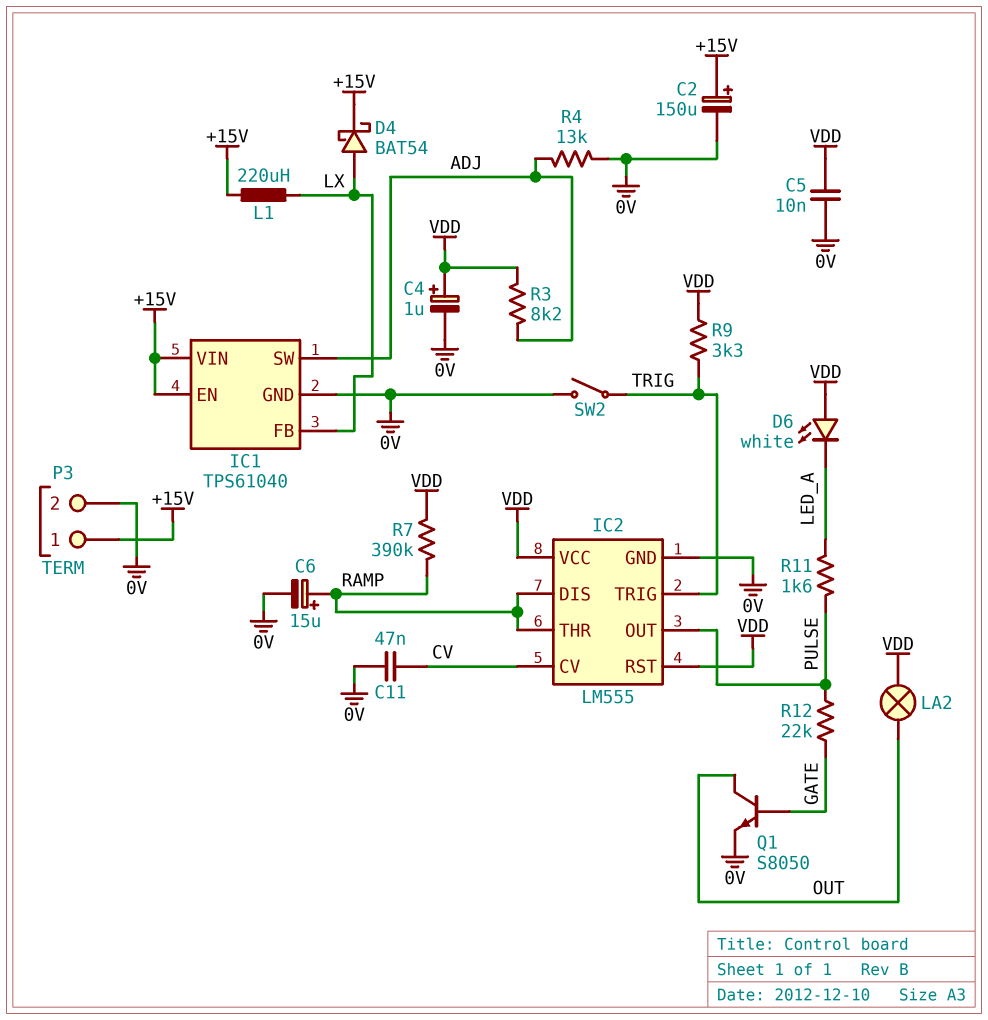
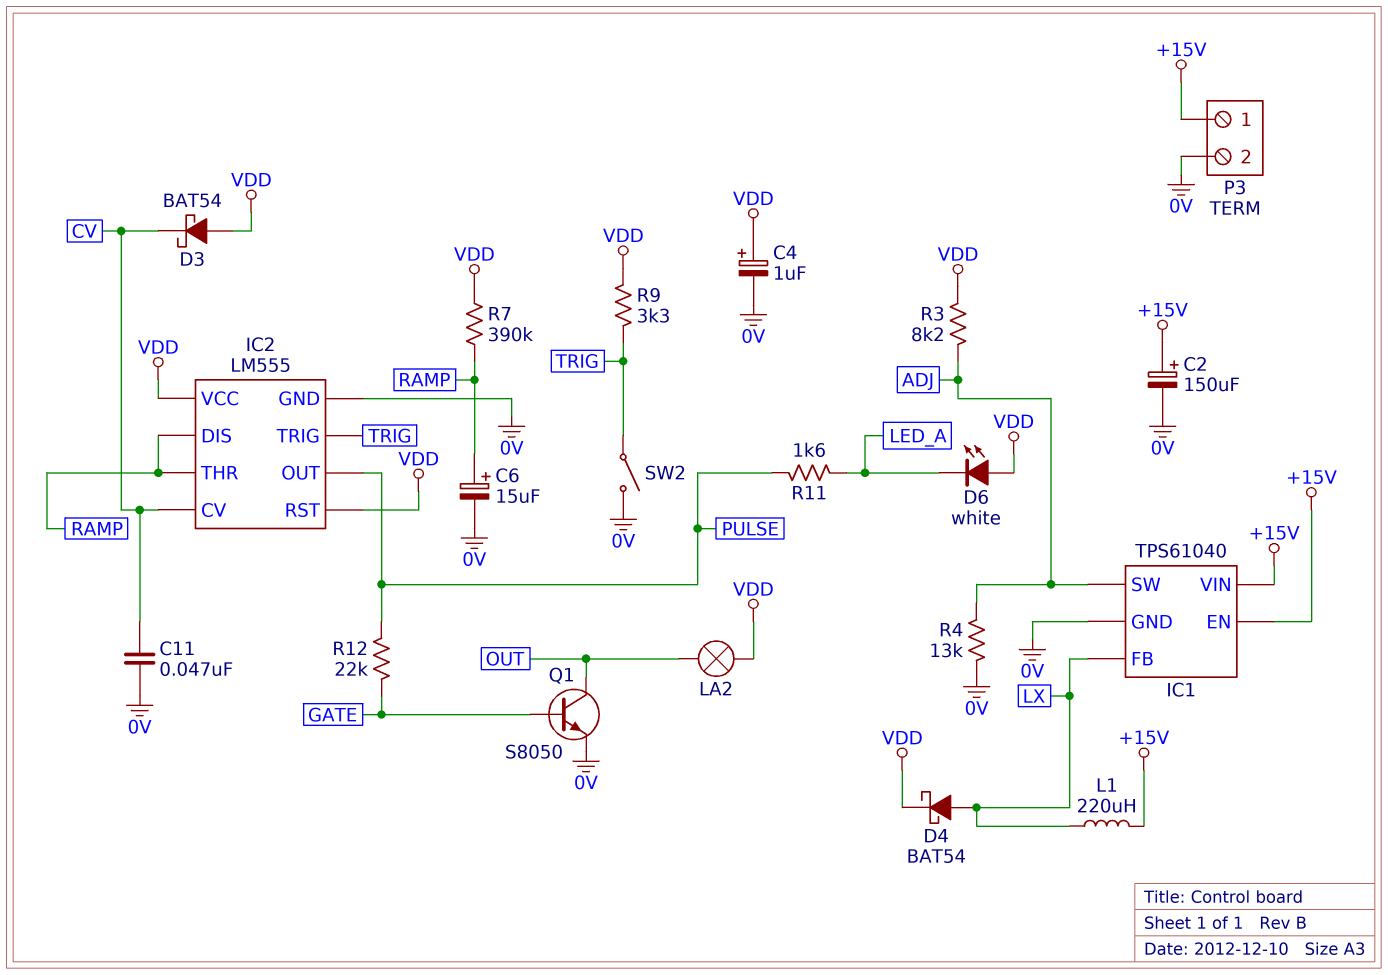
C5: 10nF (0V, VDD) -> none
D3: none -> schottky BAT54 (A VDD, K CV)
D4: schottky BAT54 (A LX, K +15V) -> schottky BAT54 (A LX, K VDD)

